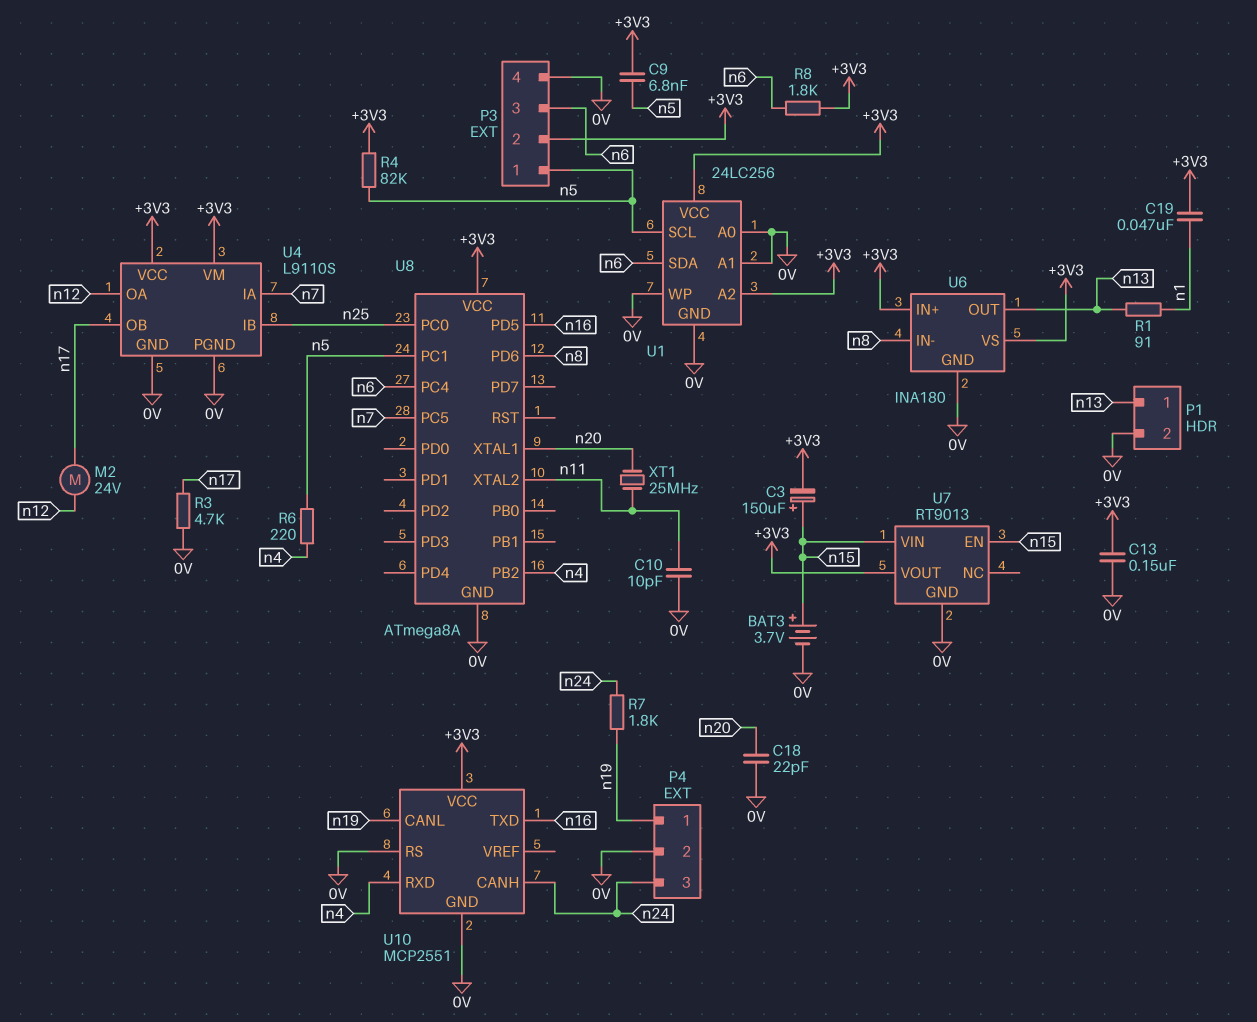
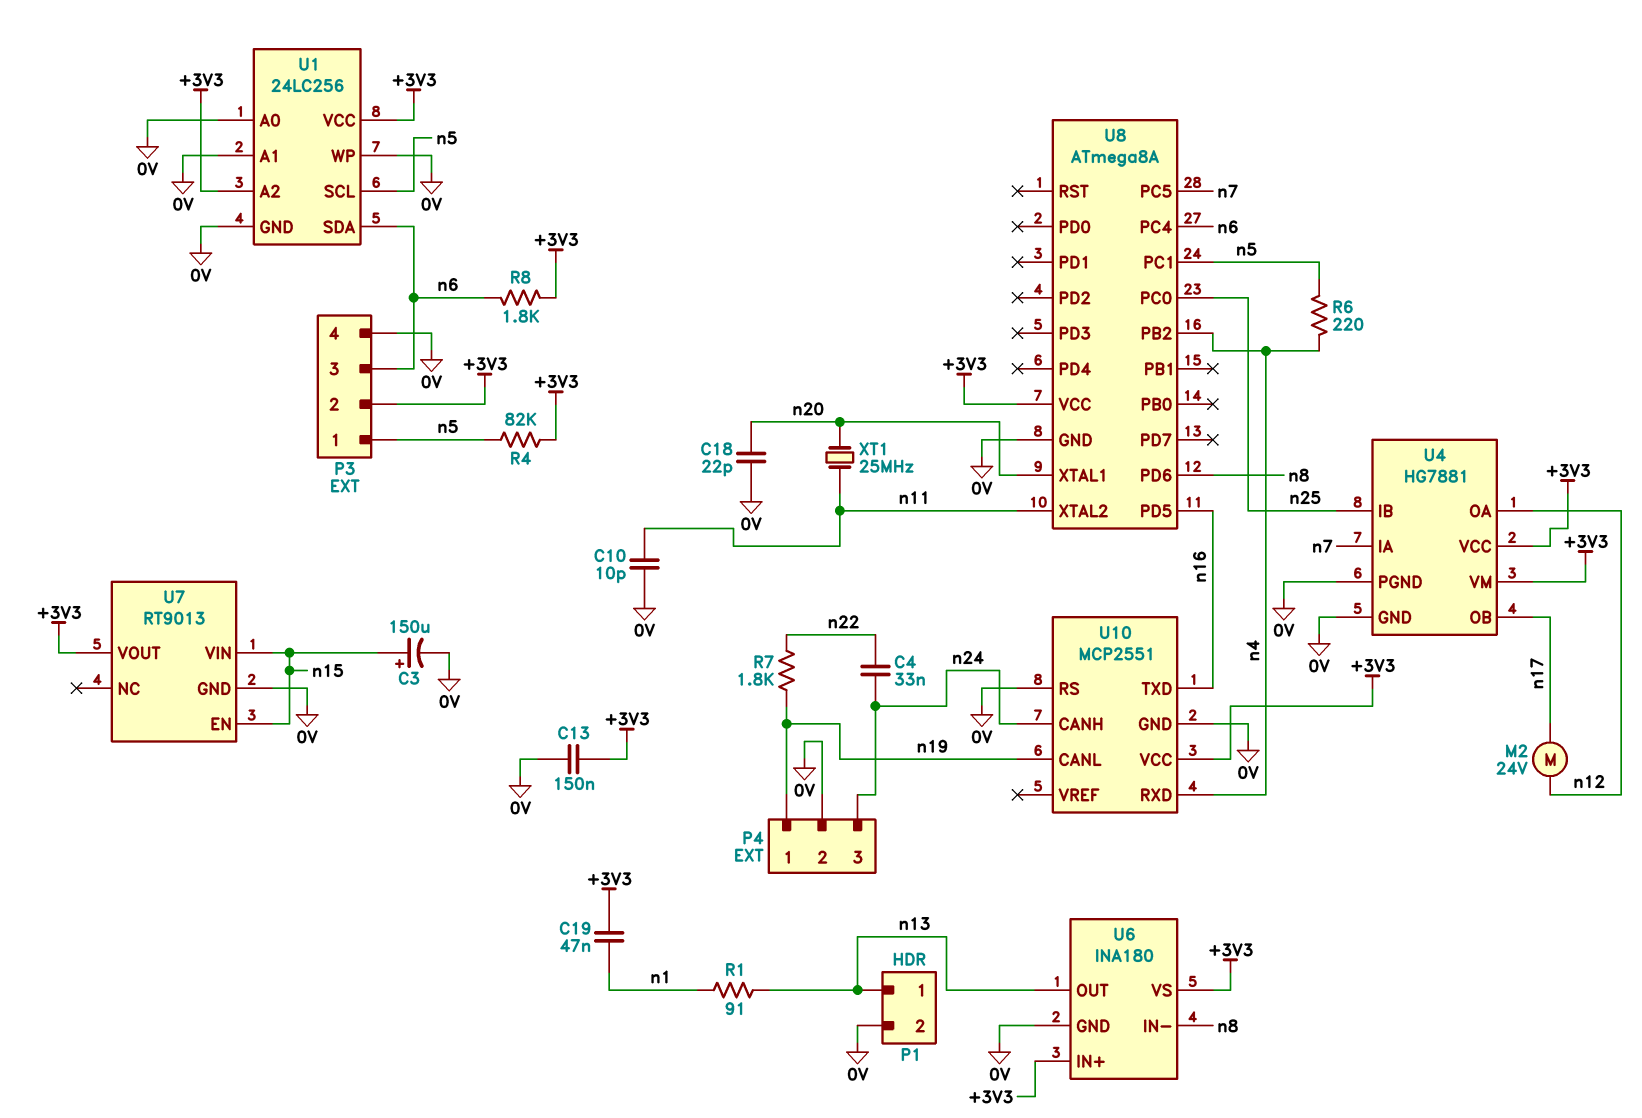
BAT3: 3.7V (plus n15, minus 0V) -> none
C3: 150uF (plus n15, minus +3V3) -> 150uF (plus n15, minus 0V)
C4: none -> 33nF (n22, n24)
C9: 6.8nF (+3V3, n5) -> none
R3: 4.7k (0V, n17) -> none
R7: 1.8k (n19, n24) -> 1.8k (n19, n22)
U4: L9110S -> HG7881

